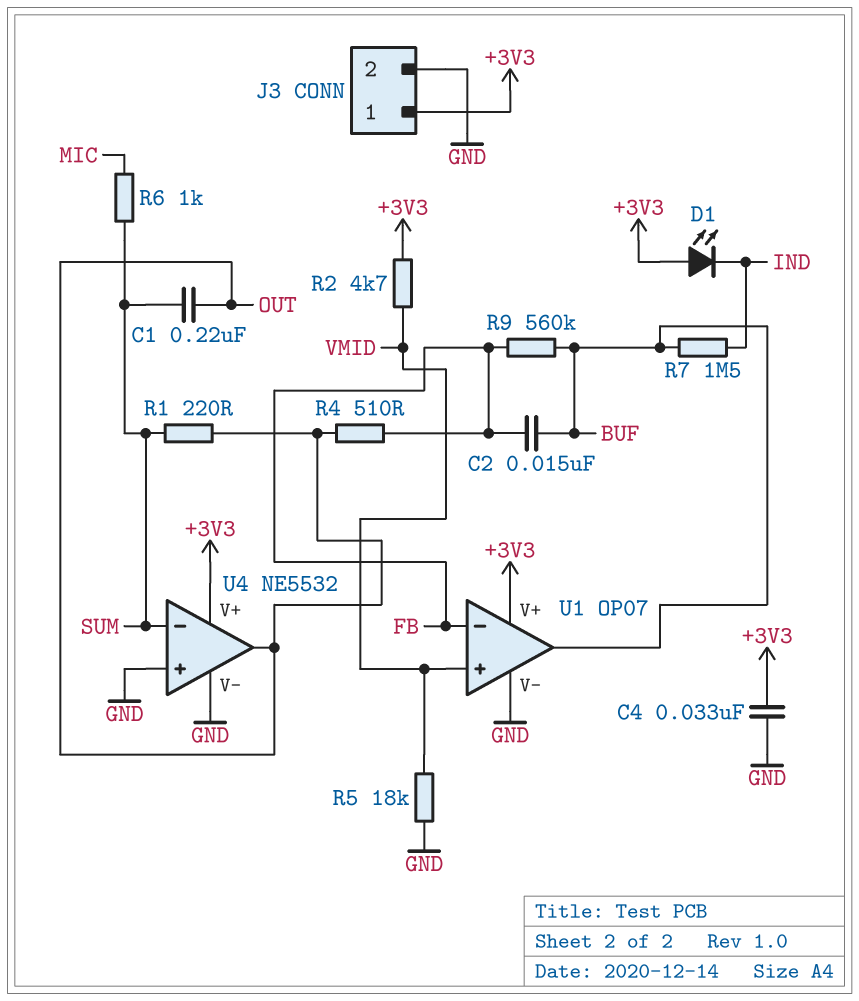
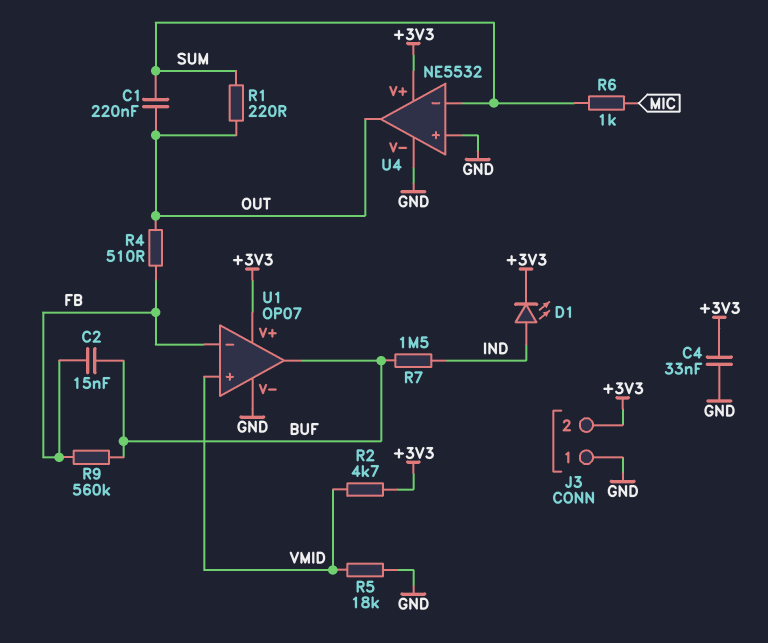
D1: LED (A +3V3, K IND) -> LED (A IND, K +3V3)
J3 pin 1: +3V3 -> GND
J3 pin 2: GND -> +3V3

